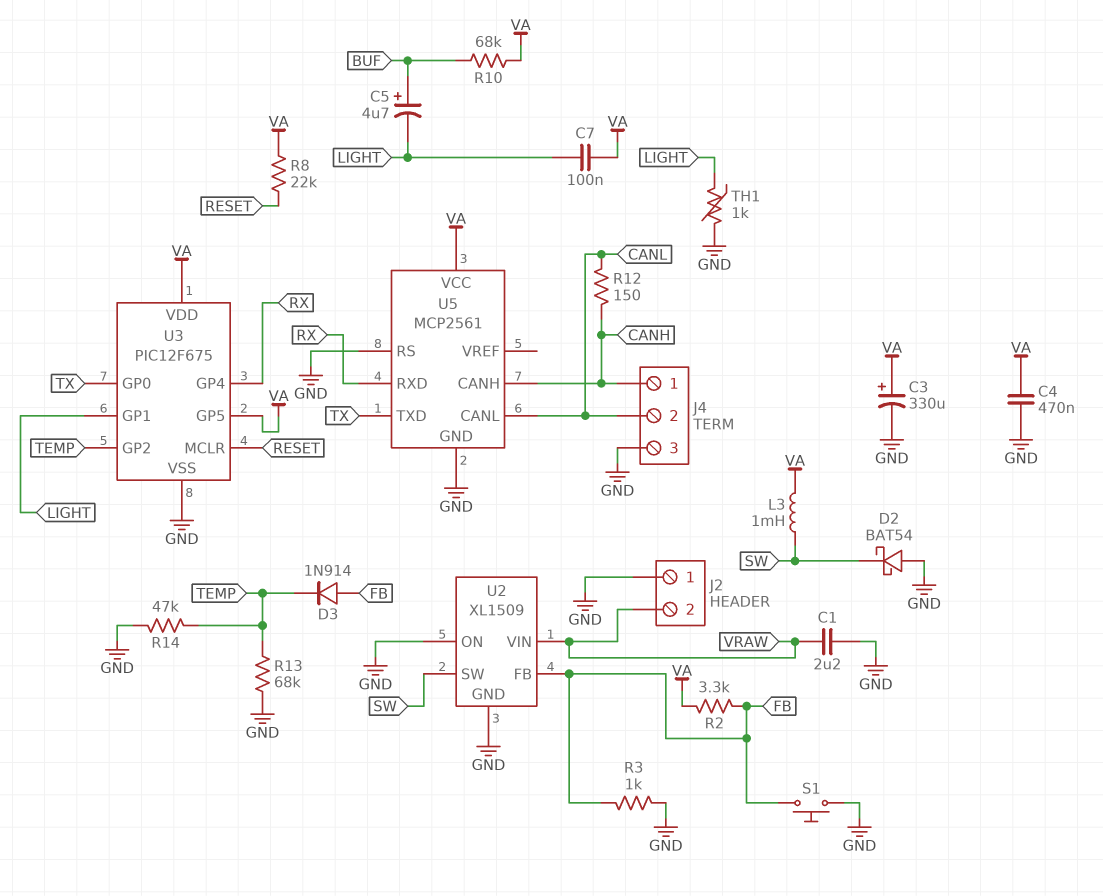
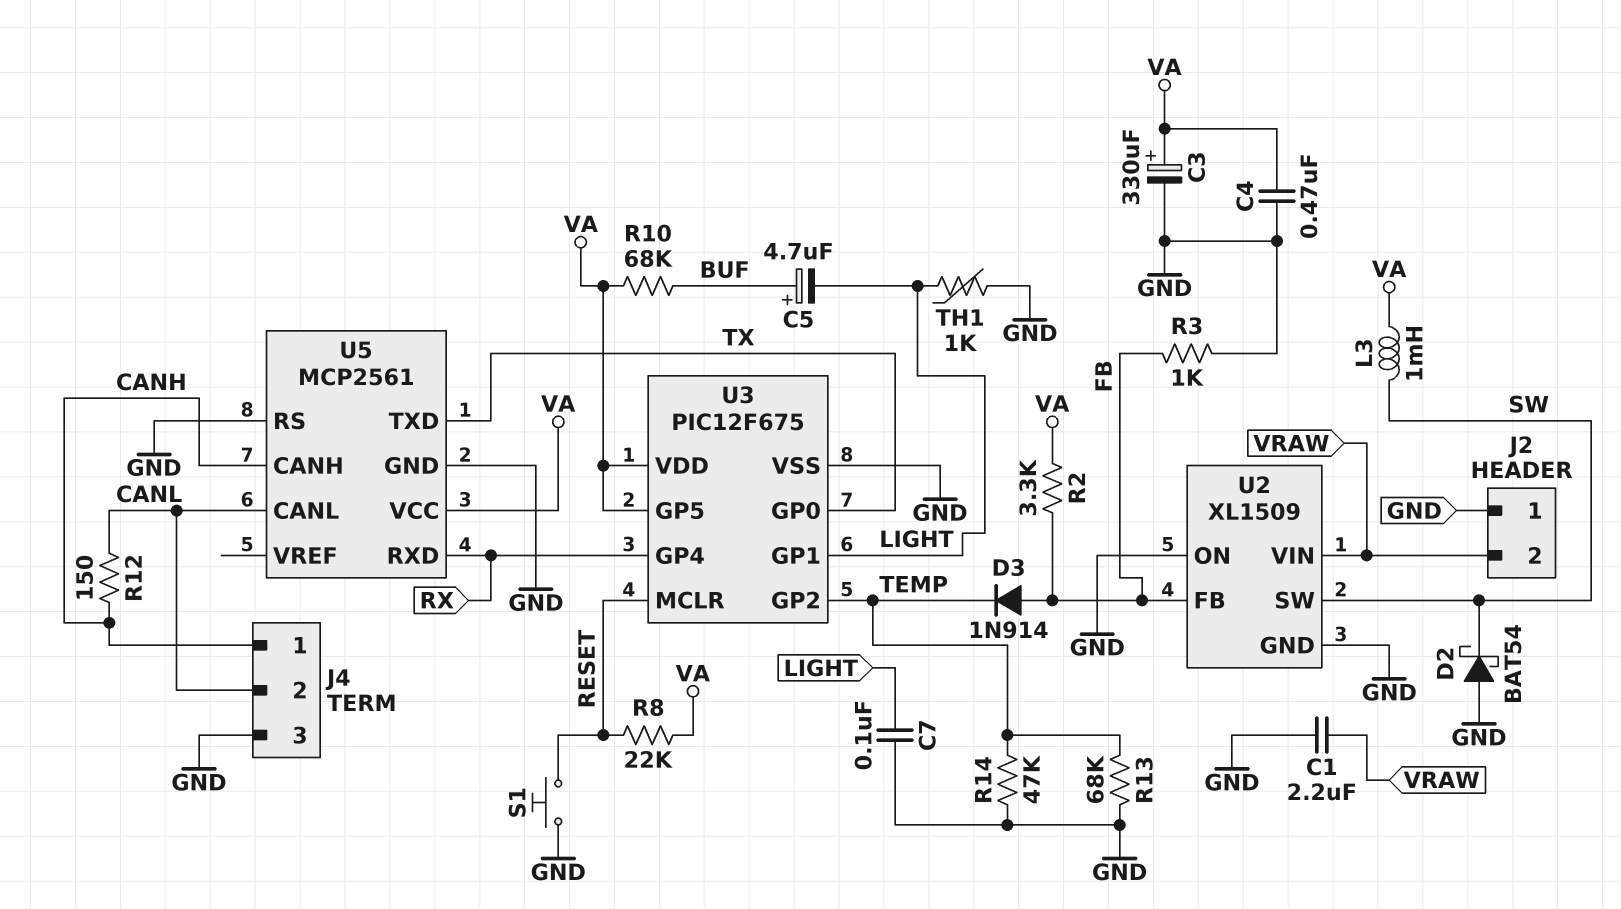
C7: 100nF (LIGHT, VA) -> 100nF (GND, LIGHT)
S1: button (FB, GND) -> button (GND, RESET)

